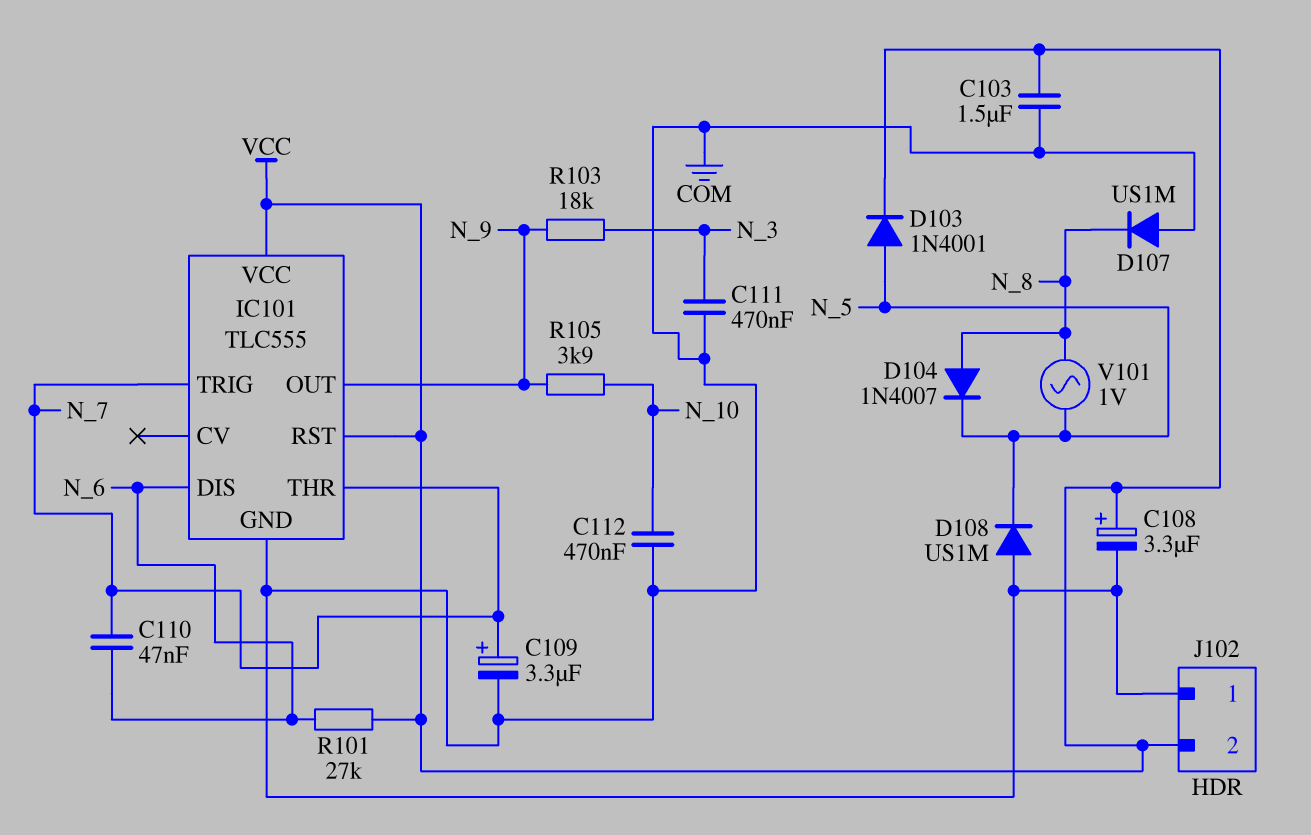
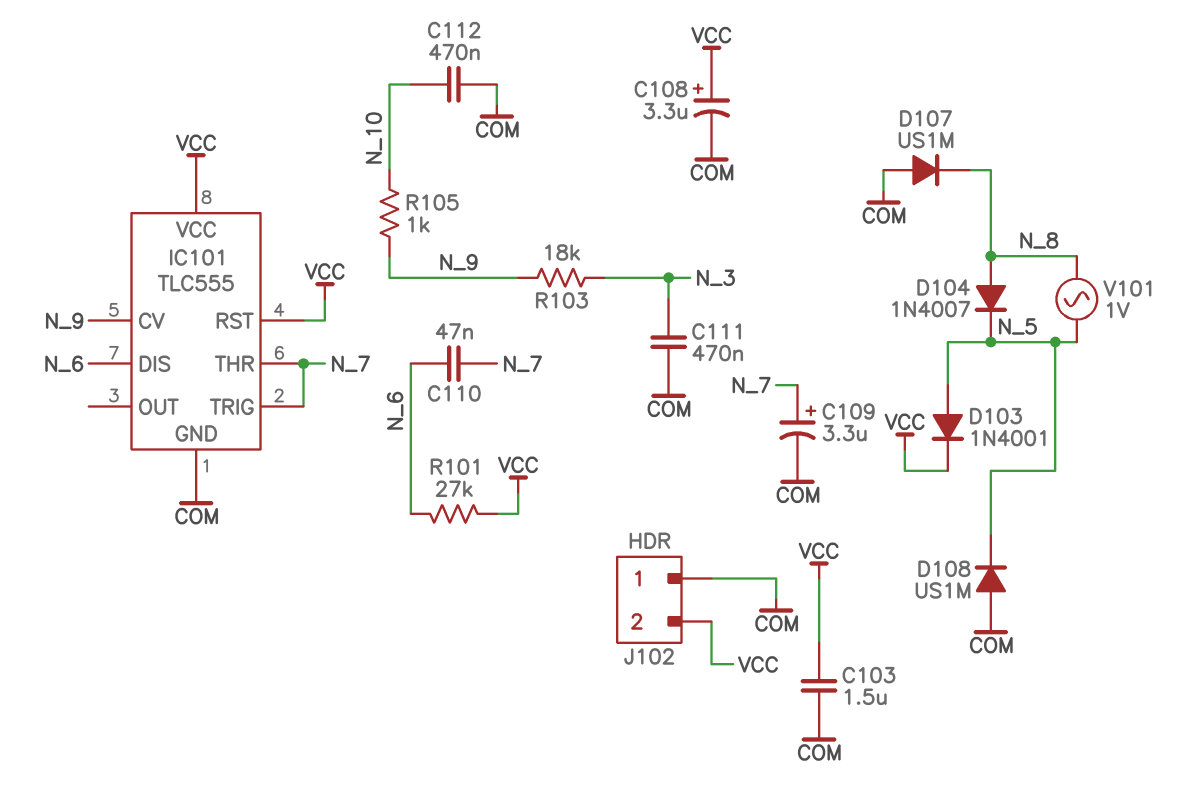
IC101 pin CV: none -> N_9
IC101 pin OUT: N_9 -> none
R105: 3.9k (N_9, N_10) -> 1k (N_9, N_10)

